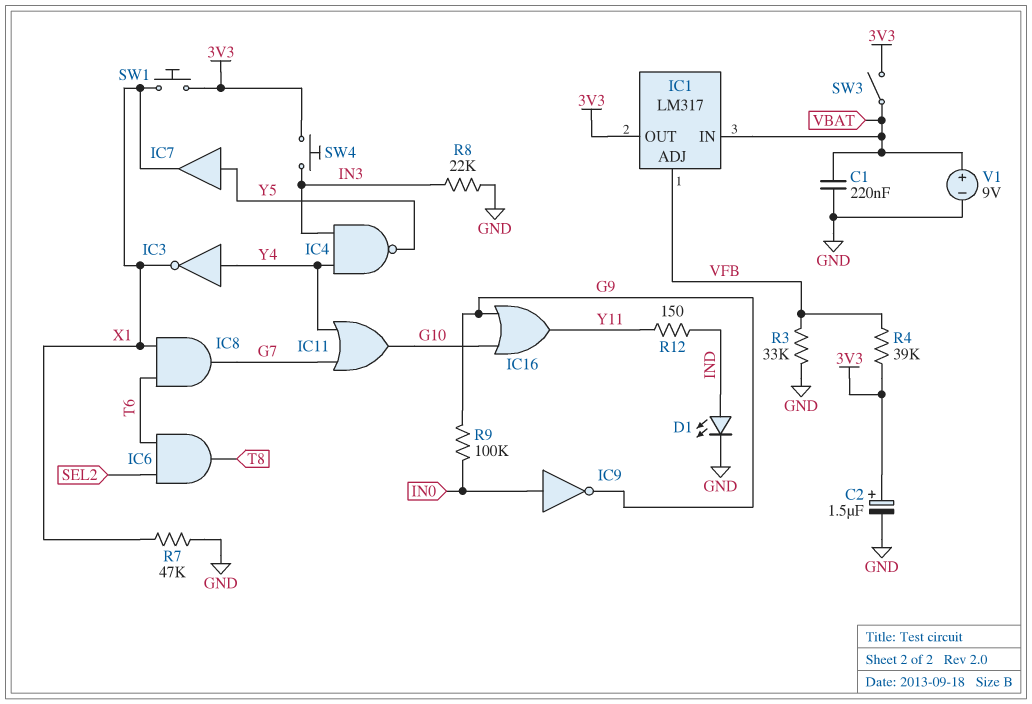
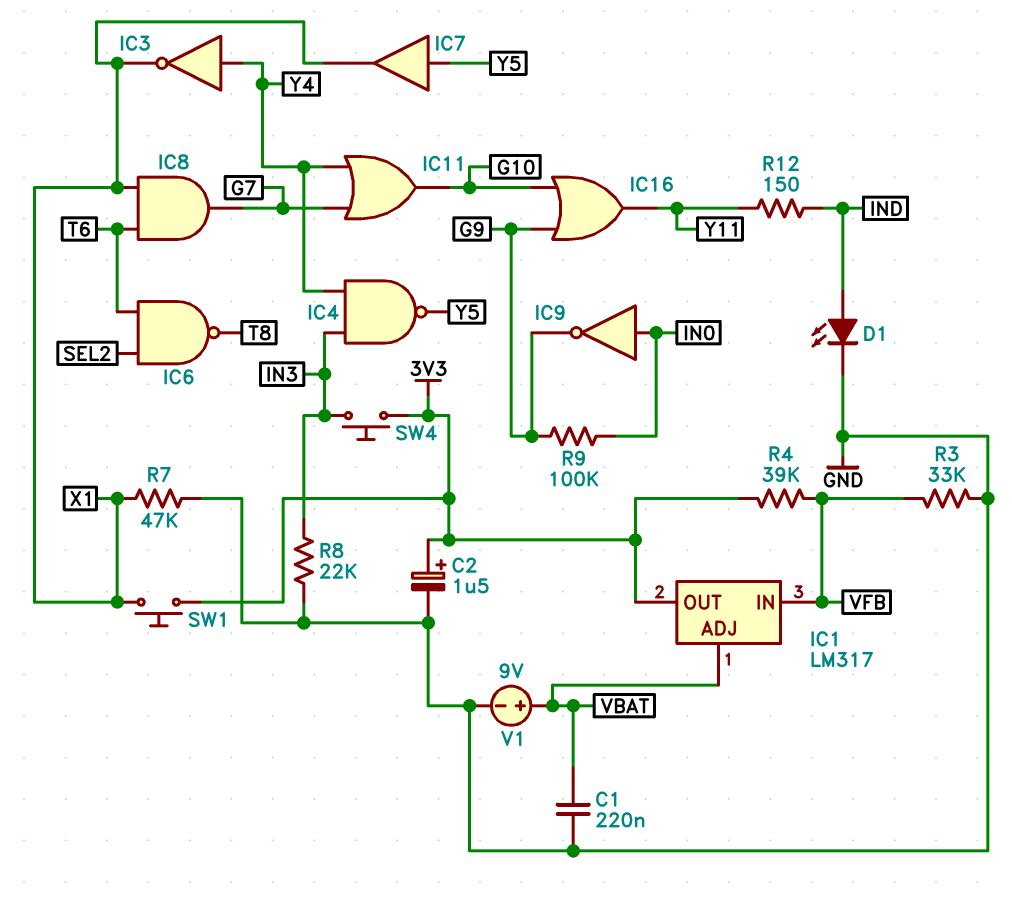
IC1 pin ADJ: VFB -> VBAT
IC1 pin IN: VBAT -> VFB
IC6: AND (in SEL2, in T6, out T8) -> NAND (in SEL2, in T6, out T8)
SW3: switch (3V3, VBAT) -> none

